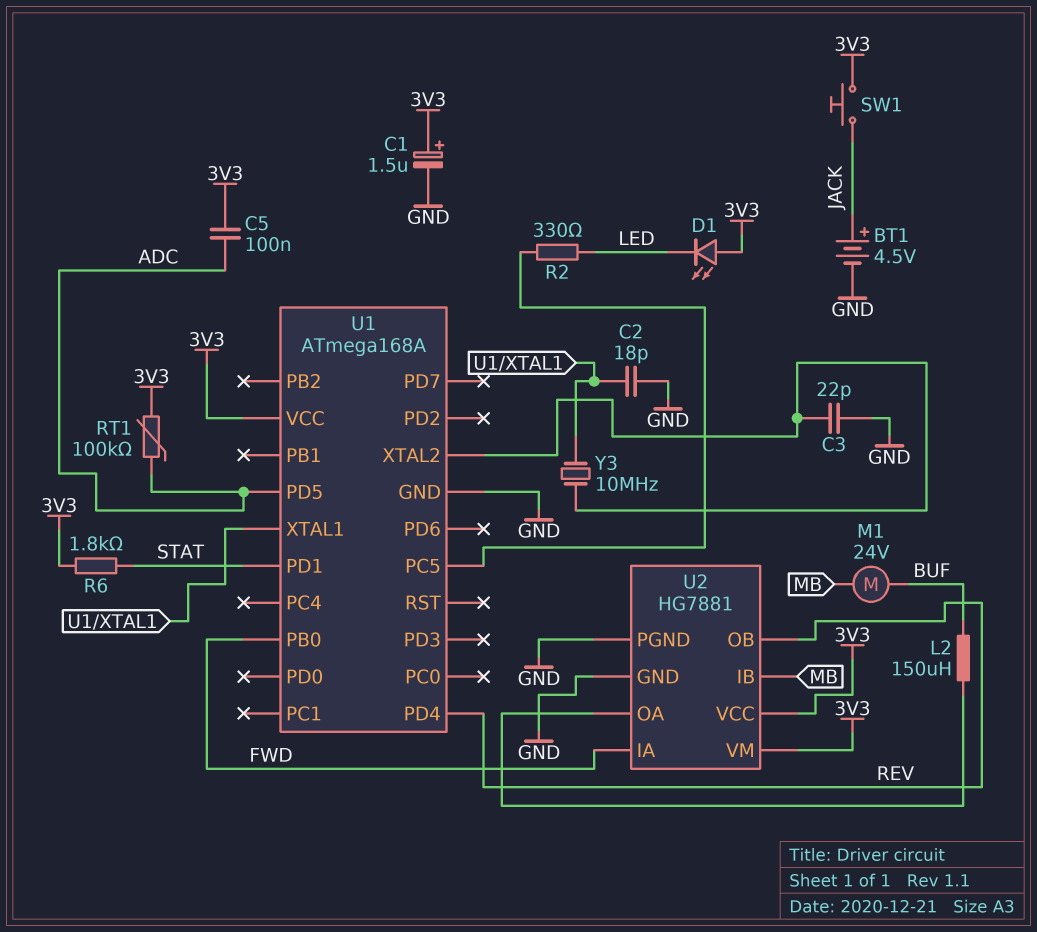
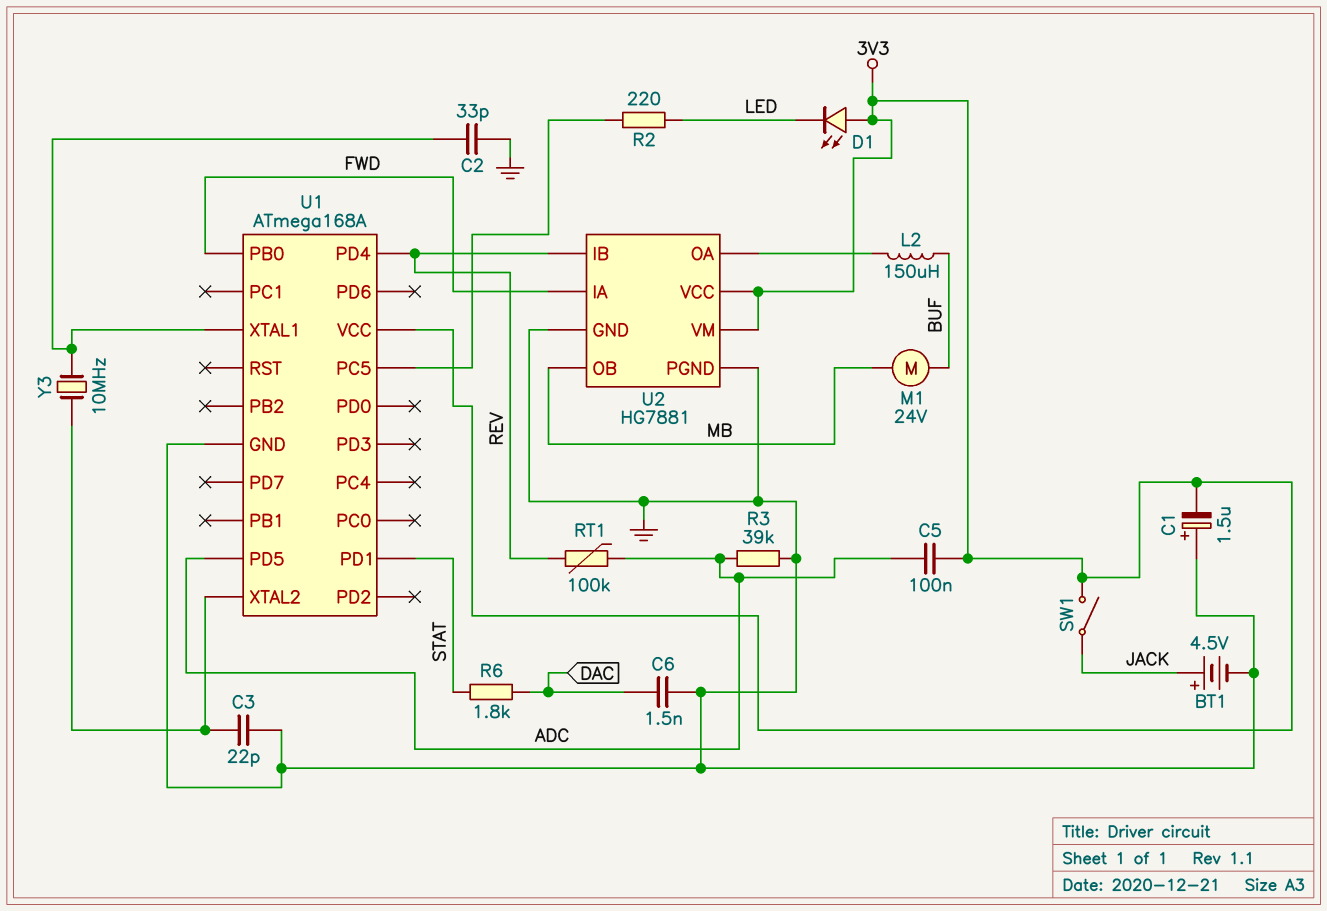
C1: 1.5uF (plus 3V3, minus GND) -> 1.5uF (plus GND, minus 3V3)
C2: 18pF (GND, U1/XTAL1) -> 33pF (GND, U1/XTAL1)
C6: none -> 1.5nF (DAC, GND)
R2: 330 (LED, U1/PC5) -> 220 (LED, U1/PC5)
R3: none -> 39k (ADC, GND)
R6: 1.8k (3V3, STAT) -> 1.8k (DAC, STAT)
RT1: 100k (3V3, ADC) -> 100k (ADC, REV)
SW1: button (3V3, JACK) -> switch (3V3, JACK)
U2 pin IB: MB -> REV
U2 pin OB: REV -> MB

